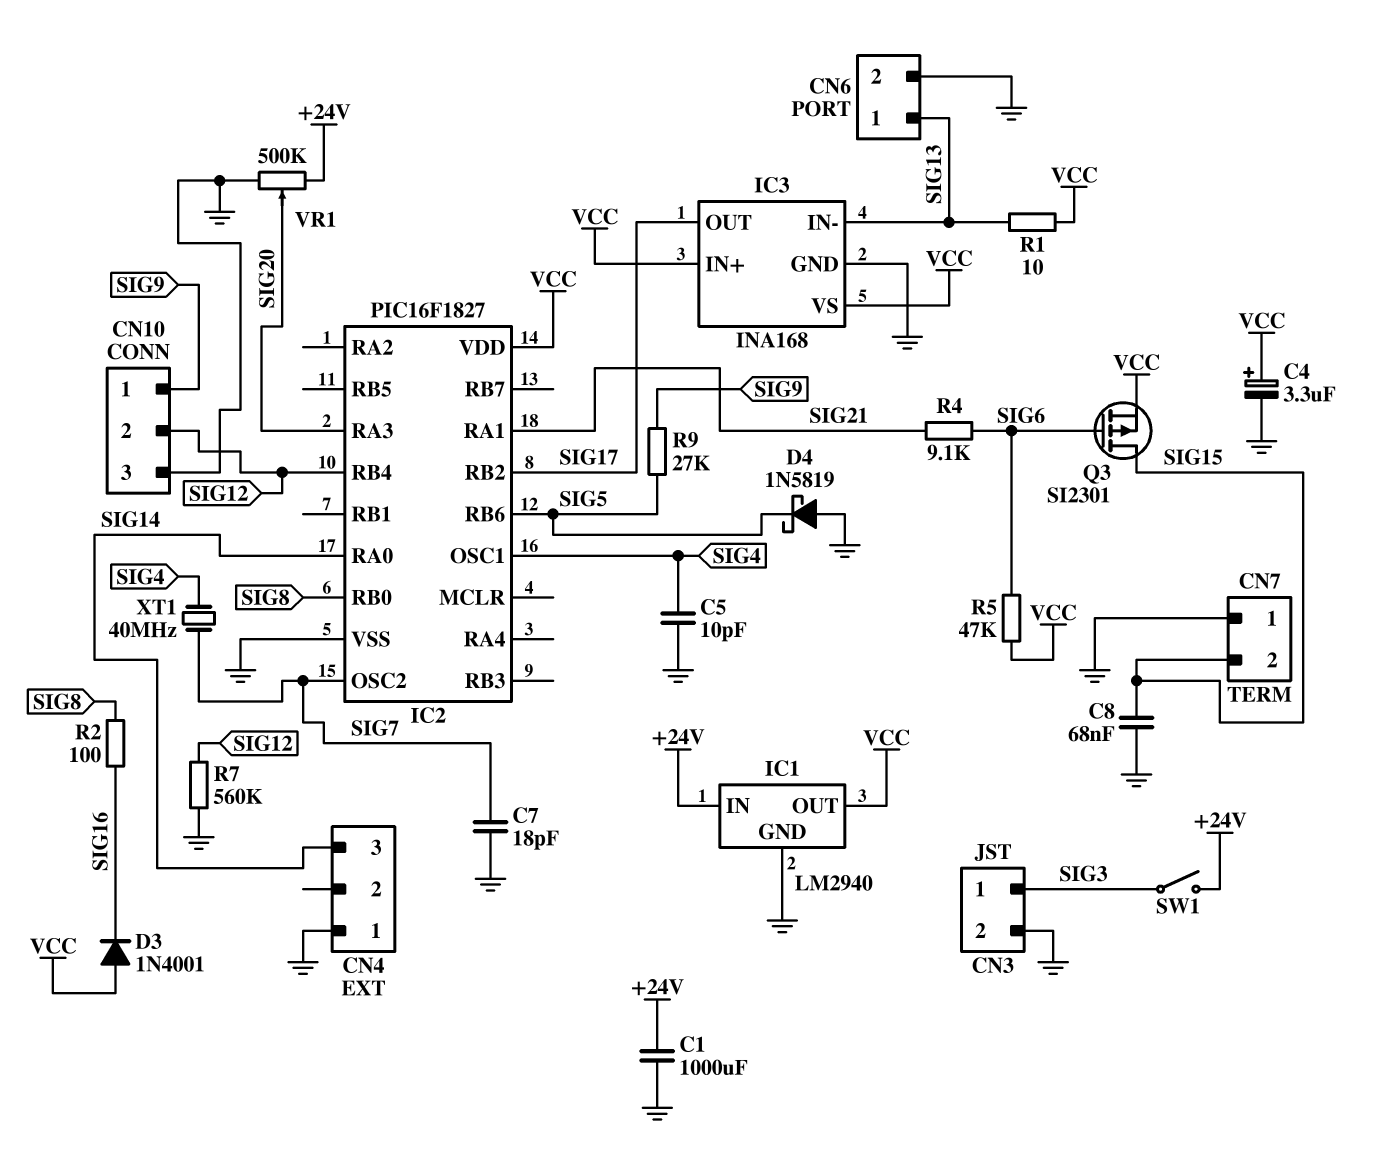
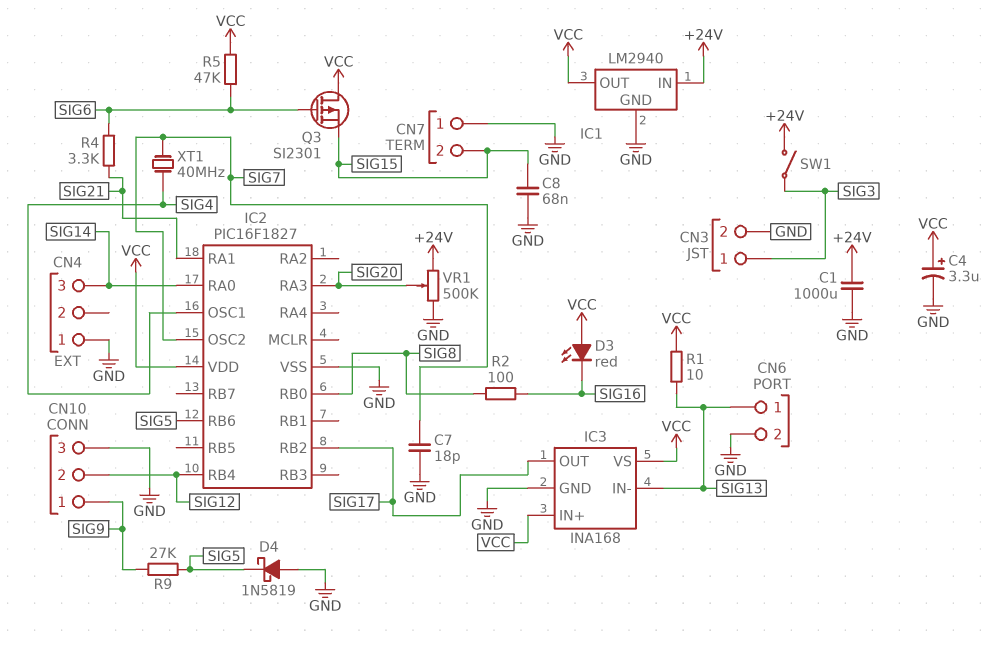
C5: 10pF (GND, SIG4) -> none
D3: diode 1N4001 (A VCC, K SIG16) -> LED red (A VCC, K SIG16)
Q3: PMOS SI2301 (G SIG6, D SIG15, S VCC) -> PMOS SI2301 (G SIG6, D VCC, S SIG15)
R4: 9.1k (SIG6, SIG21) -> 3.3k (SIG6, SIG21)
R7: 560k (GND, SIG12) -> none

